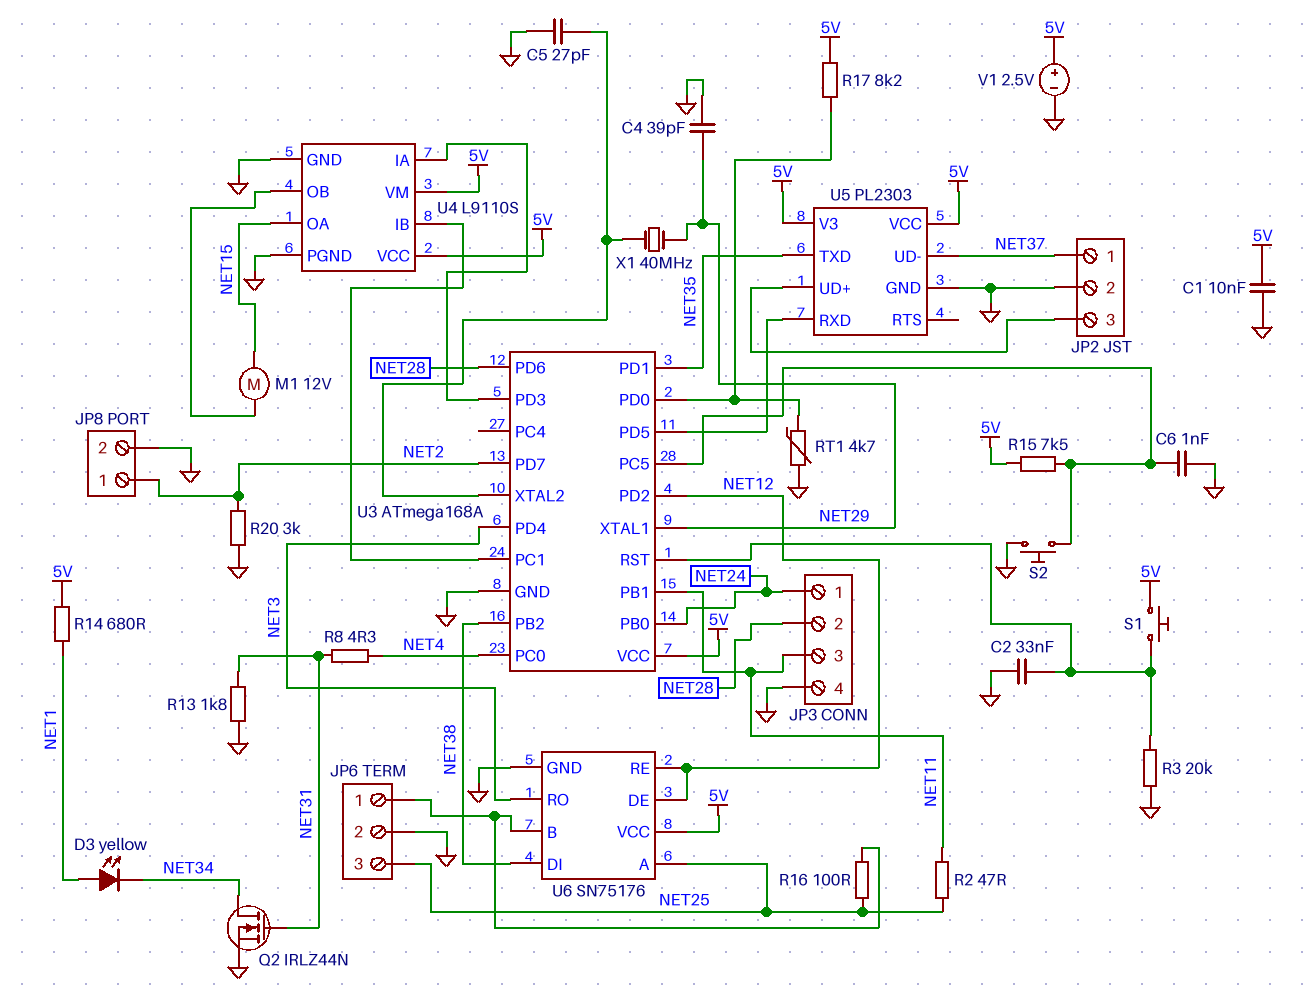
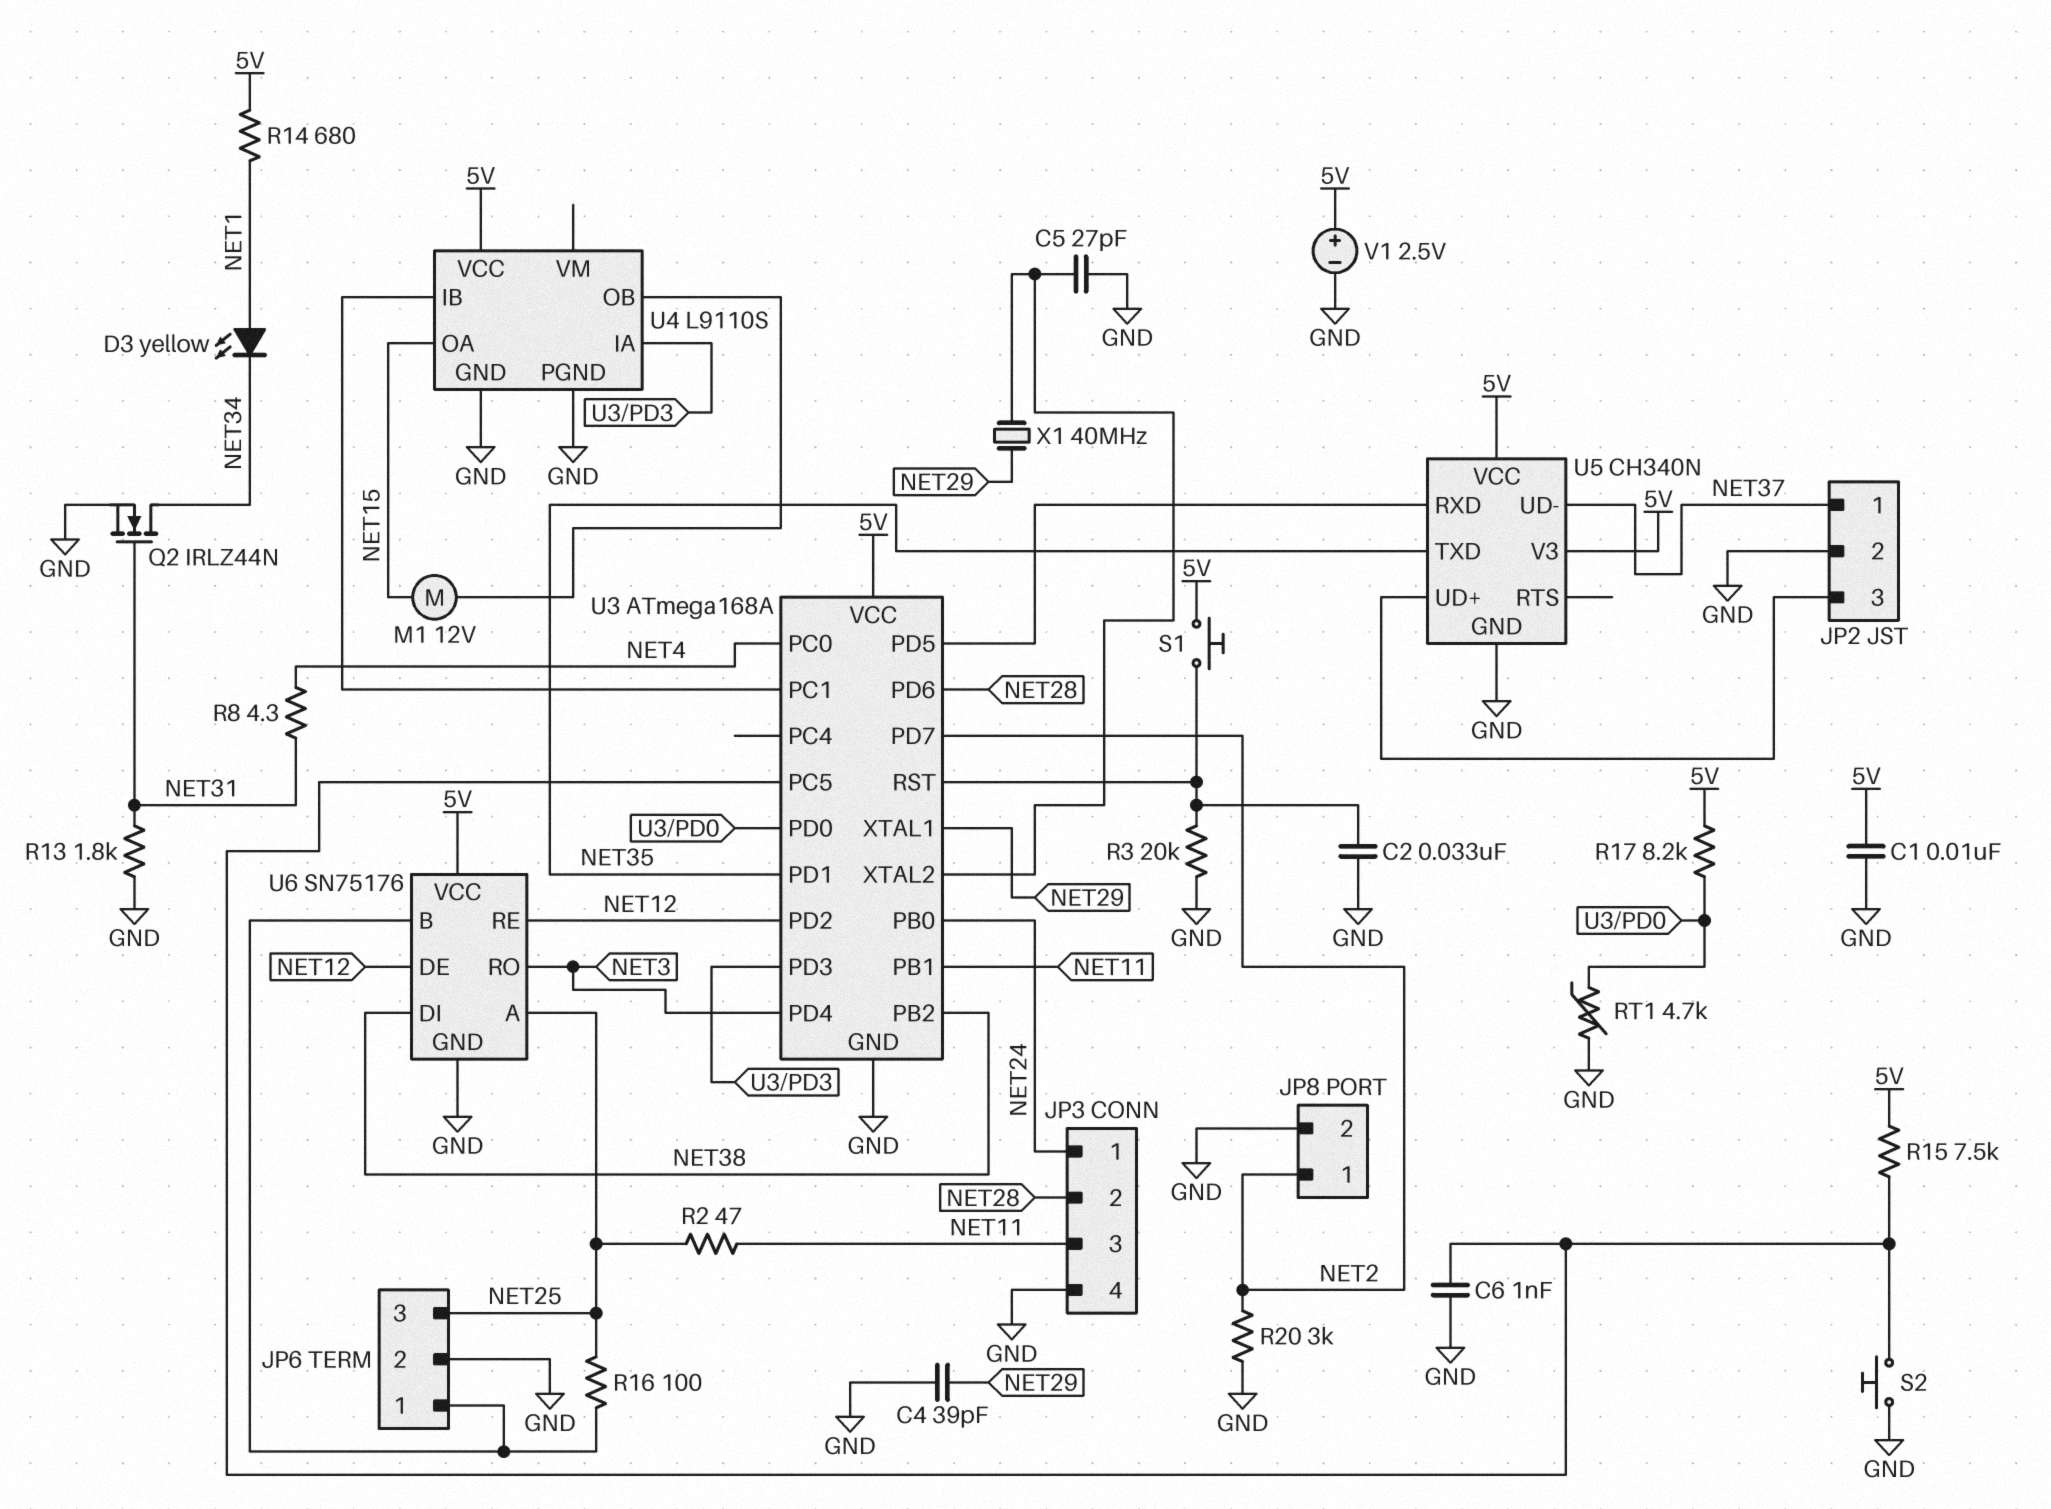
U4 pin VM: 5V -> none
U5: PL2303 -> CH340N

